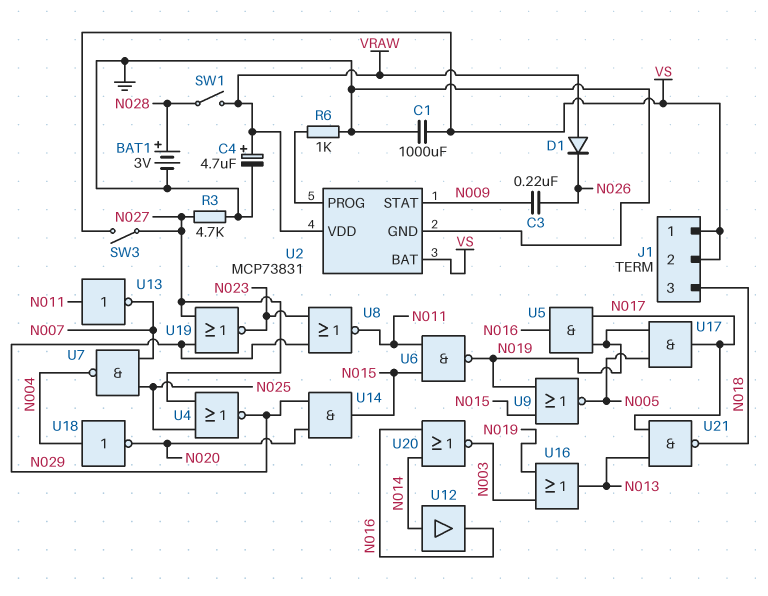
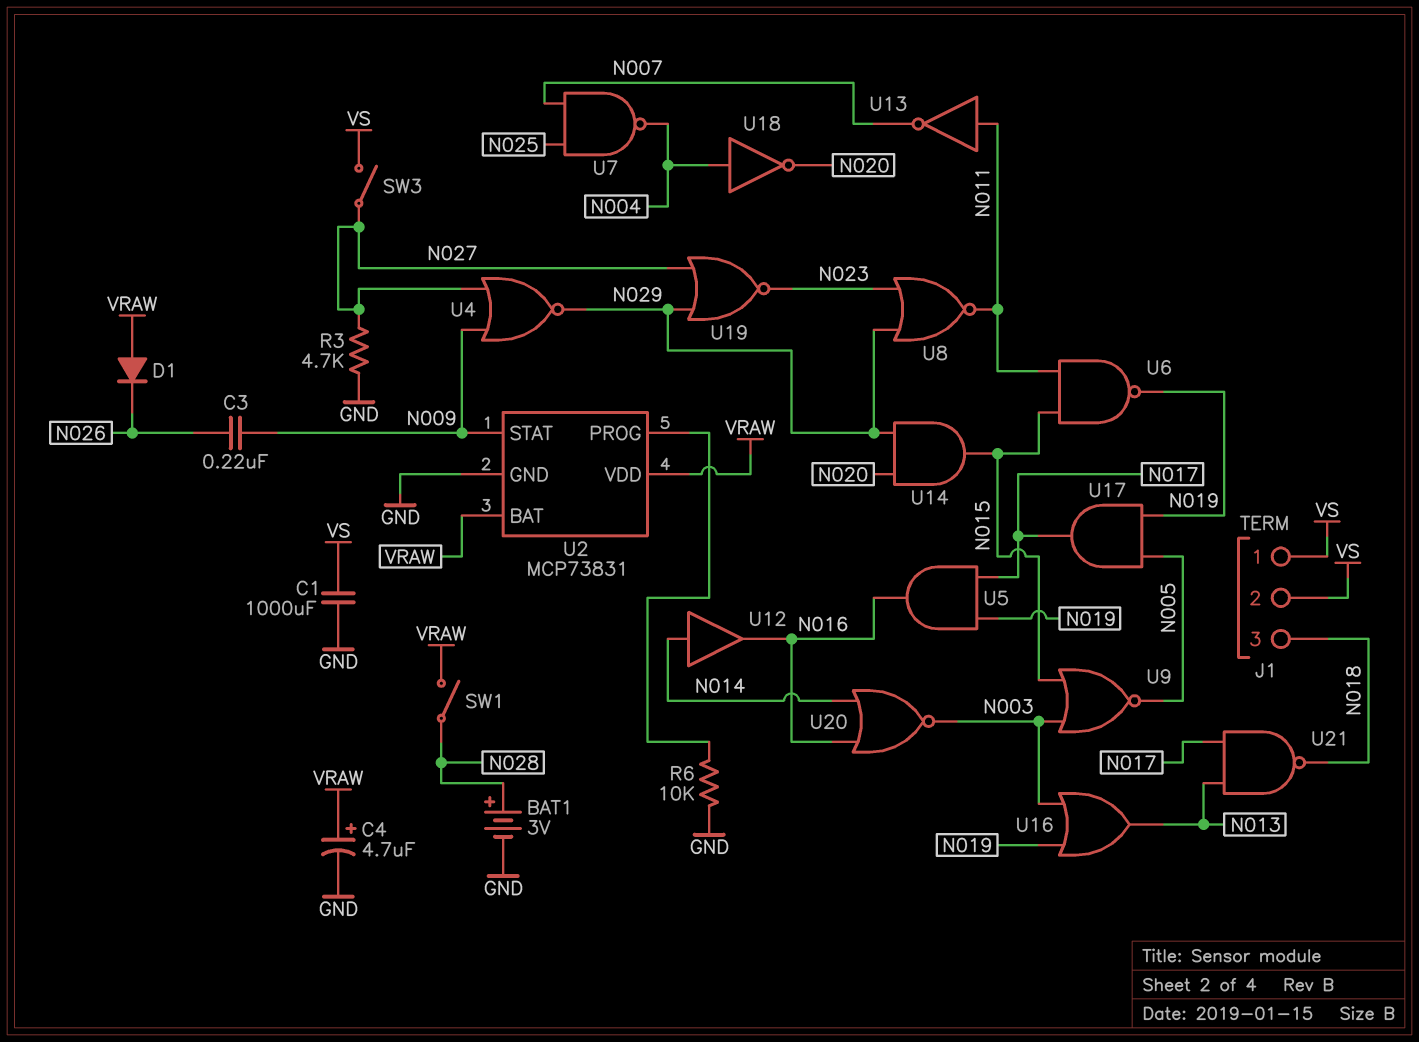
R6: 1k (GND, U2/PROG) -> 10k (GND, U2/PROG)
U2 pin BAT: VS -> VRAW
U4: NOR (in N025, in N027, out N029) -> NOR (in N009, in N027, out N029)
U9: NOR (in N015, in N019, out N005) -> NOR (in N003, in N015, out N005)

